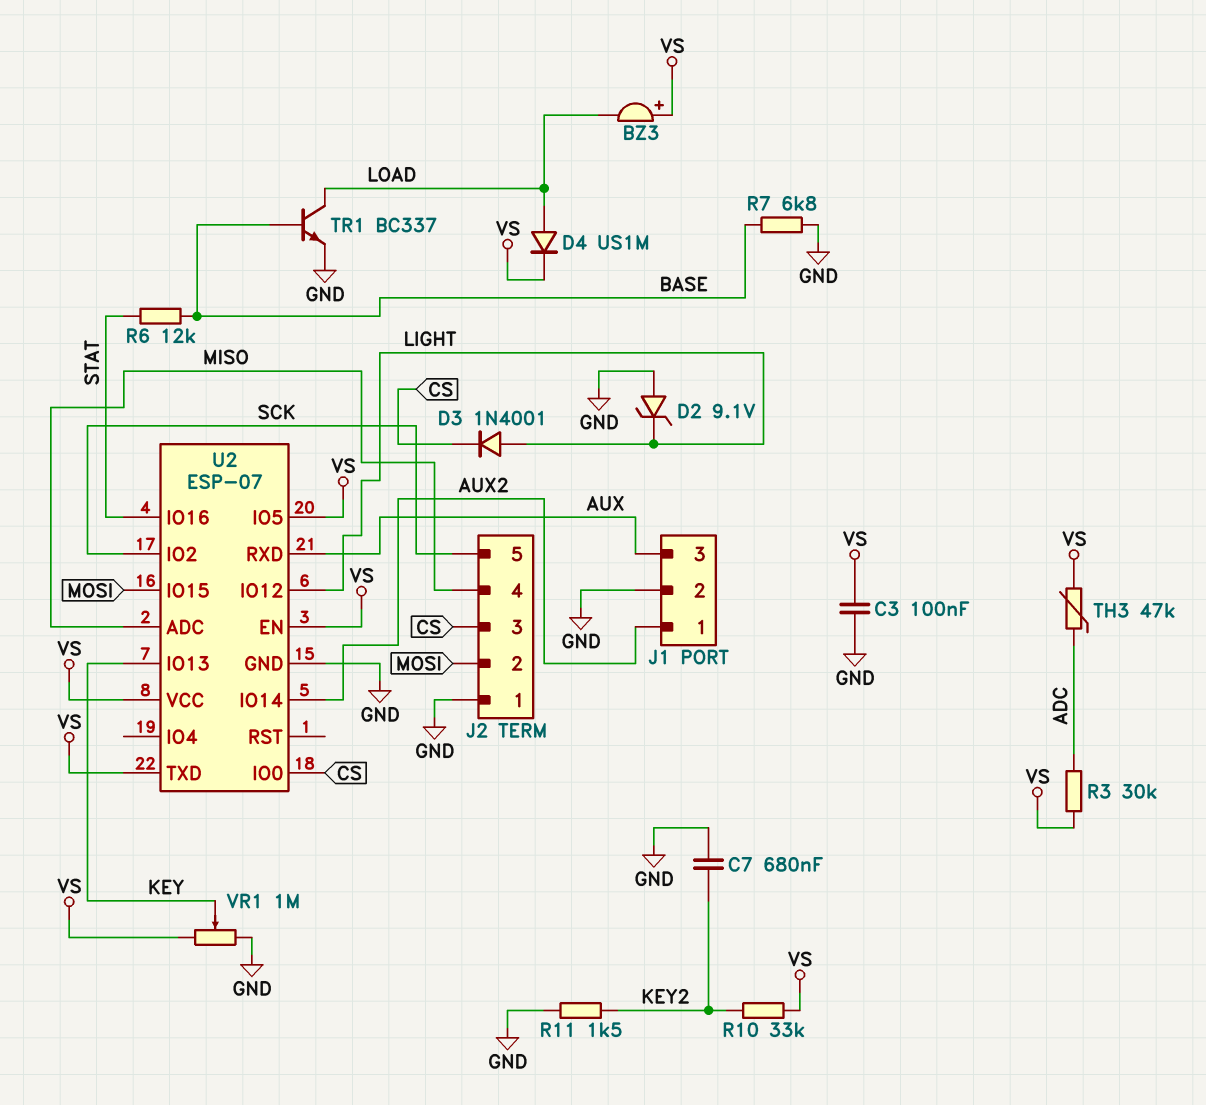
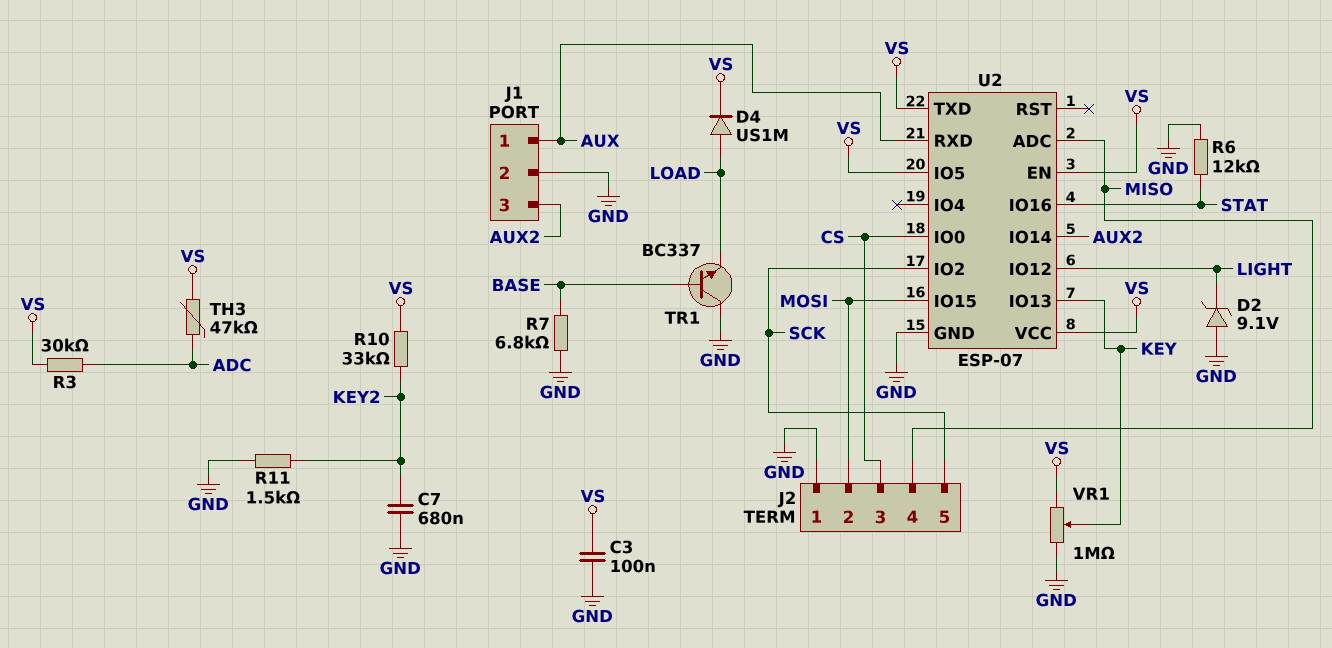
BZ3: buzzer (plus VS, minus LOAD) -> none
D3: diode 1N4001 (A LIGHT, K CS) -> none
J1 pin 1: AUX2 -> AUX
J1 pin 3: AUX -> AUX2
R6: 12k (BASE, STAT) -> 12k (GND, STAT)
TR1: NPN BC337 (B BASE, C LOAD, E GND) -> NPN BC337 (B BASE, C GND, E LOAD)

